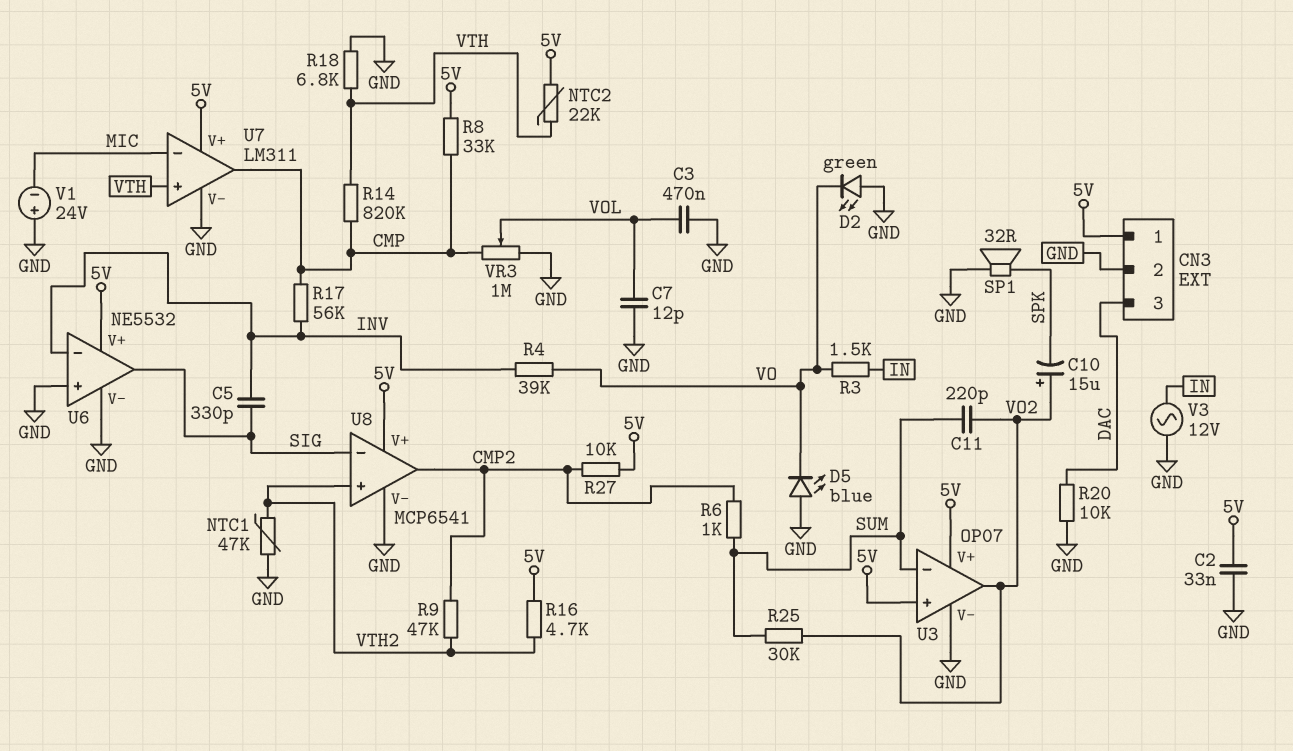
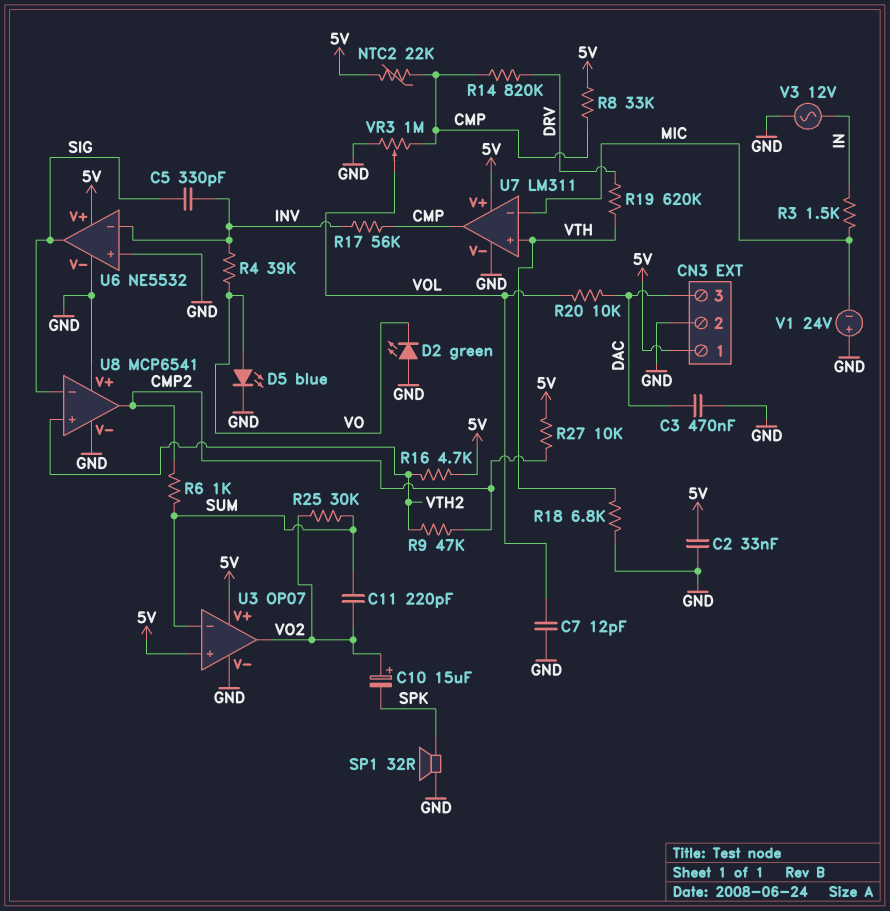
C3: 470nF (GND, VOL) -> 470nF (DAC, GND)
D5: LED blue (A GND, K VO) -> LED blue (A VO, K GND)
NTC1: 47k (GND, VTH2) -> none
NTC2: 22k (5V, VTH) -> 22k (5V, CMP)
R3: 1.5k (IN, VO) -> 1.5k (IN, MIC)
R14: 820k (CMP, VTH) -> 820k (CMP, DRV)
R19: none -> 620k (DRV, VTH)
R20: 10k (DAC, GND) -> 10k (DAC, VOL)
U8 pin V+: 5V -> GND

